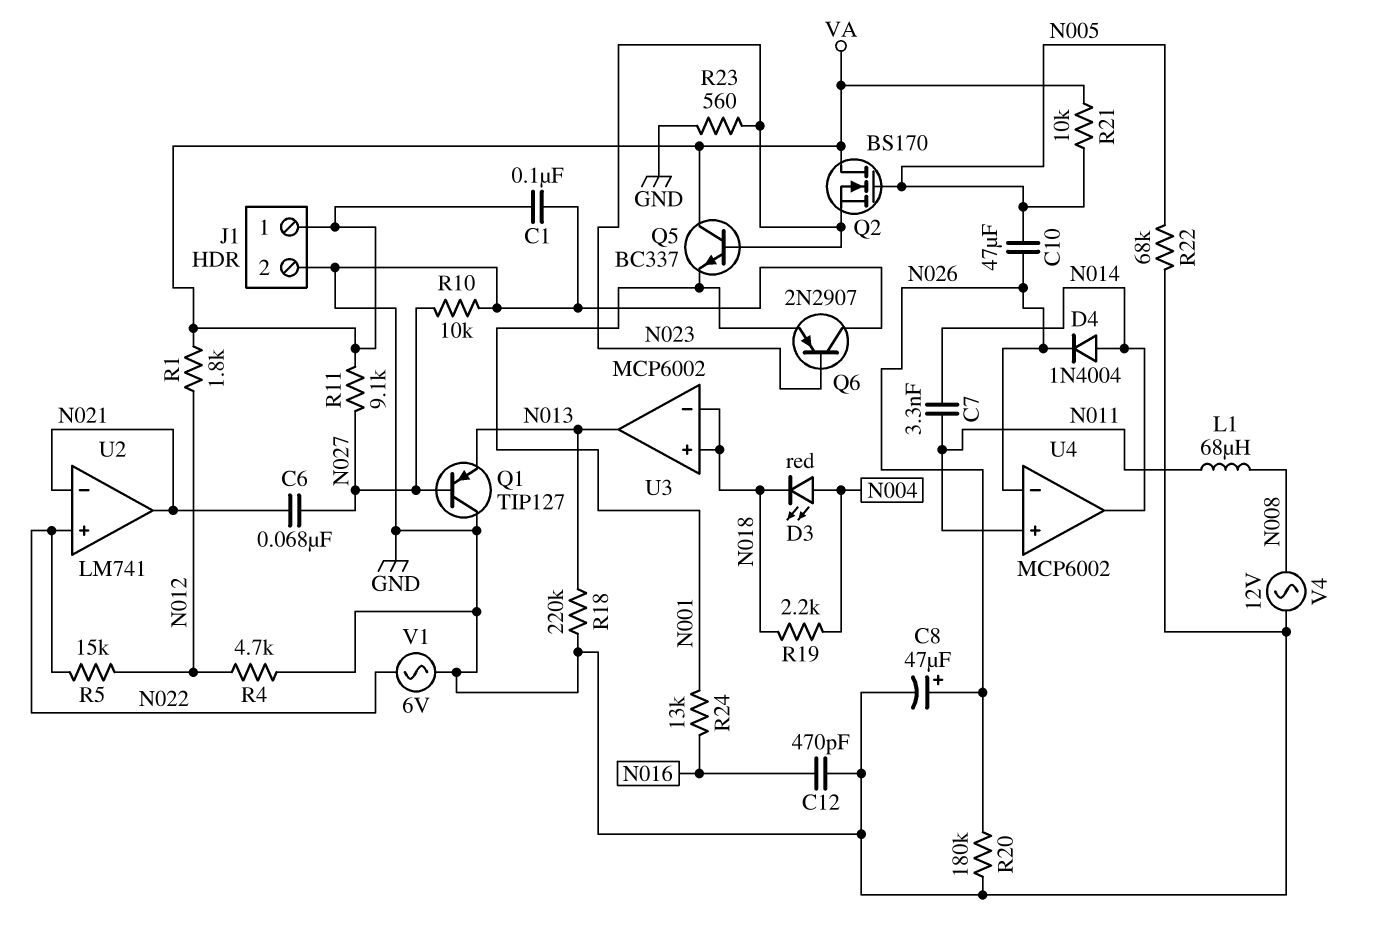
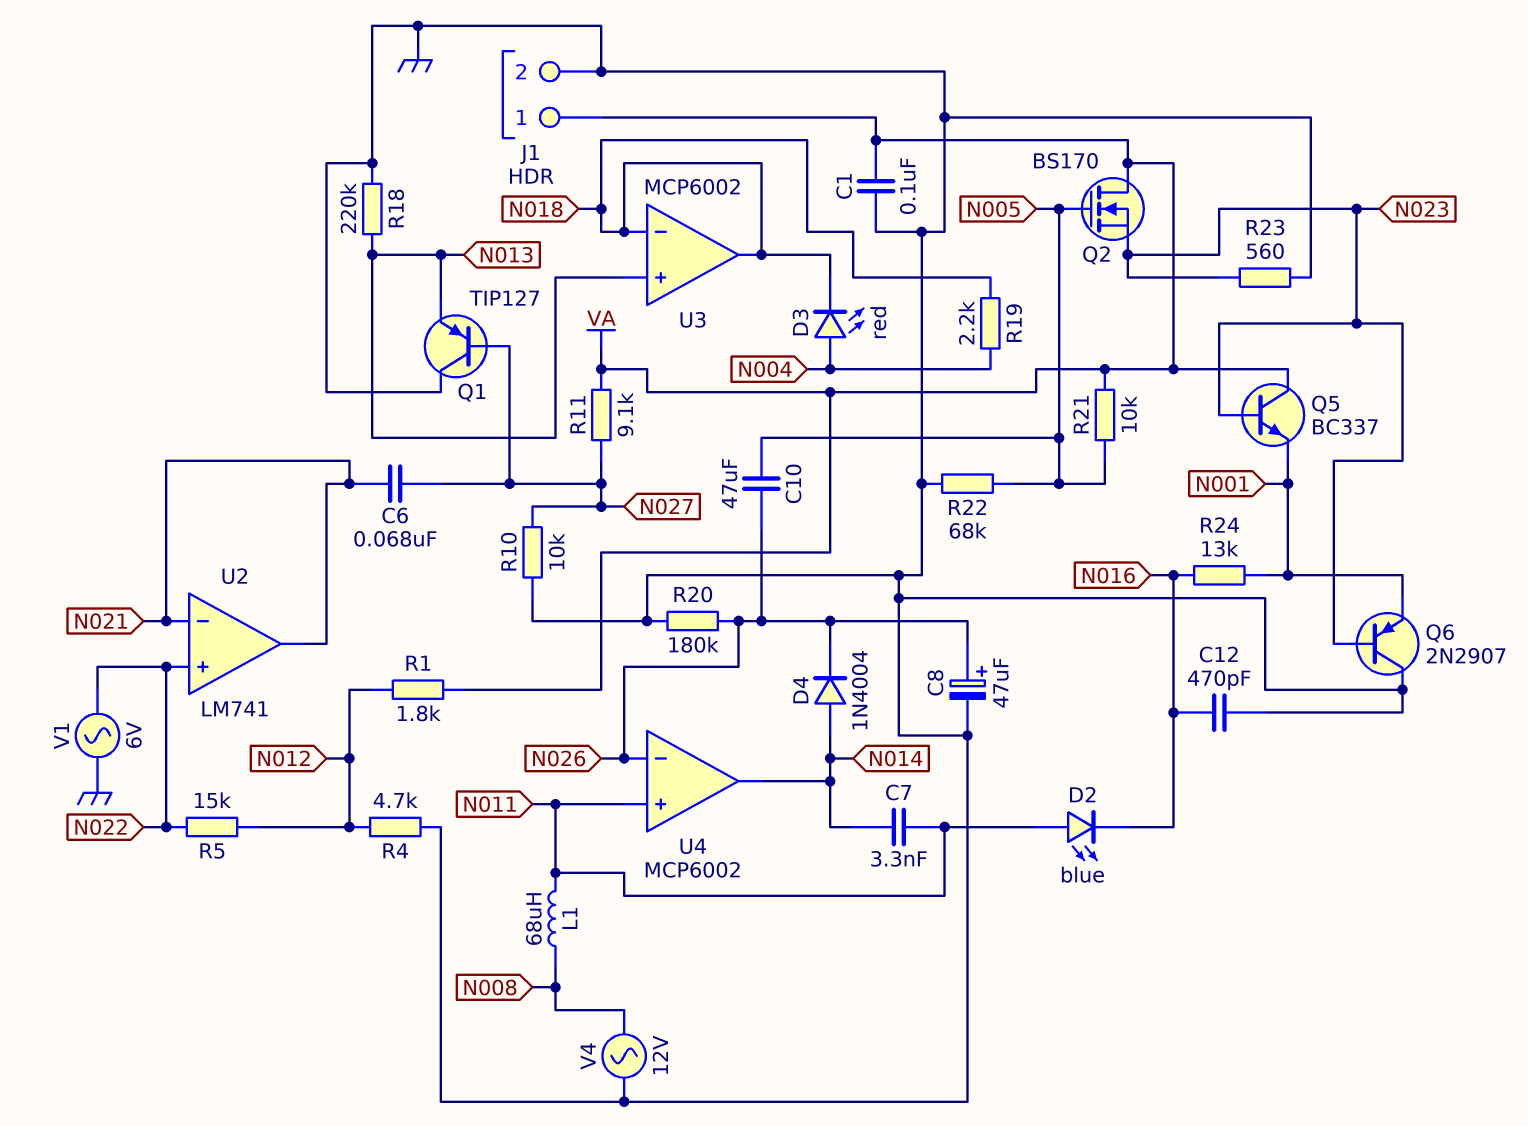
D2: none -> LED blue (A N011, K N016)
U3 pin in+: N018 -> N013
U3 pin out: N013 -> N018

